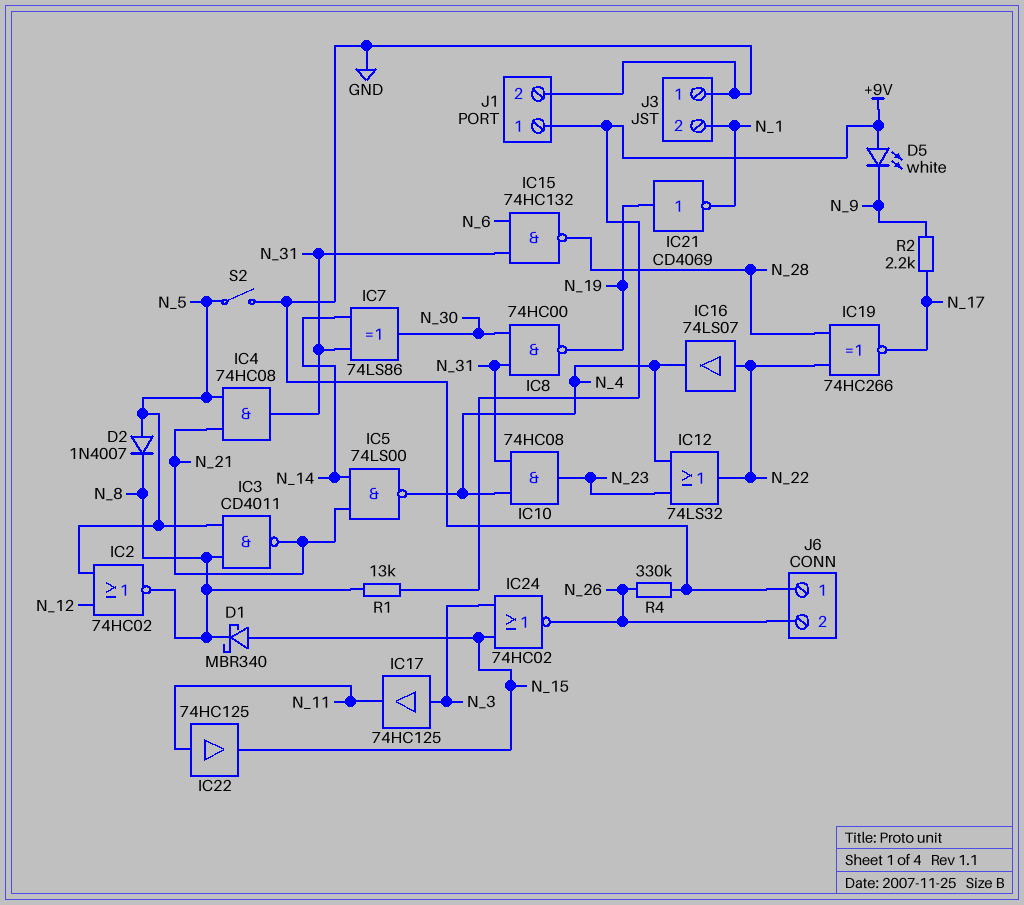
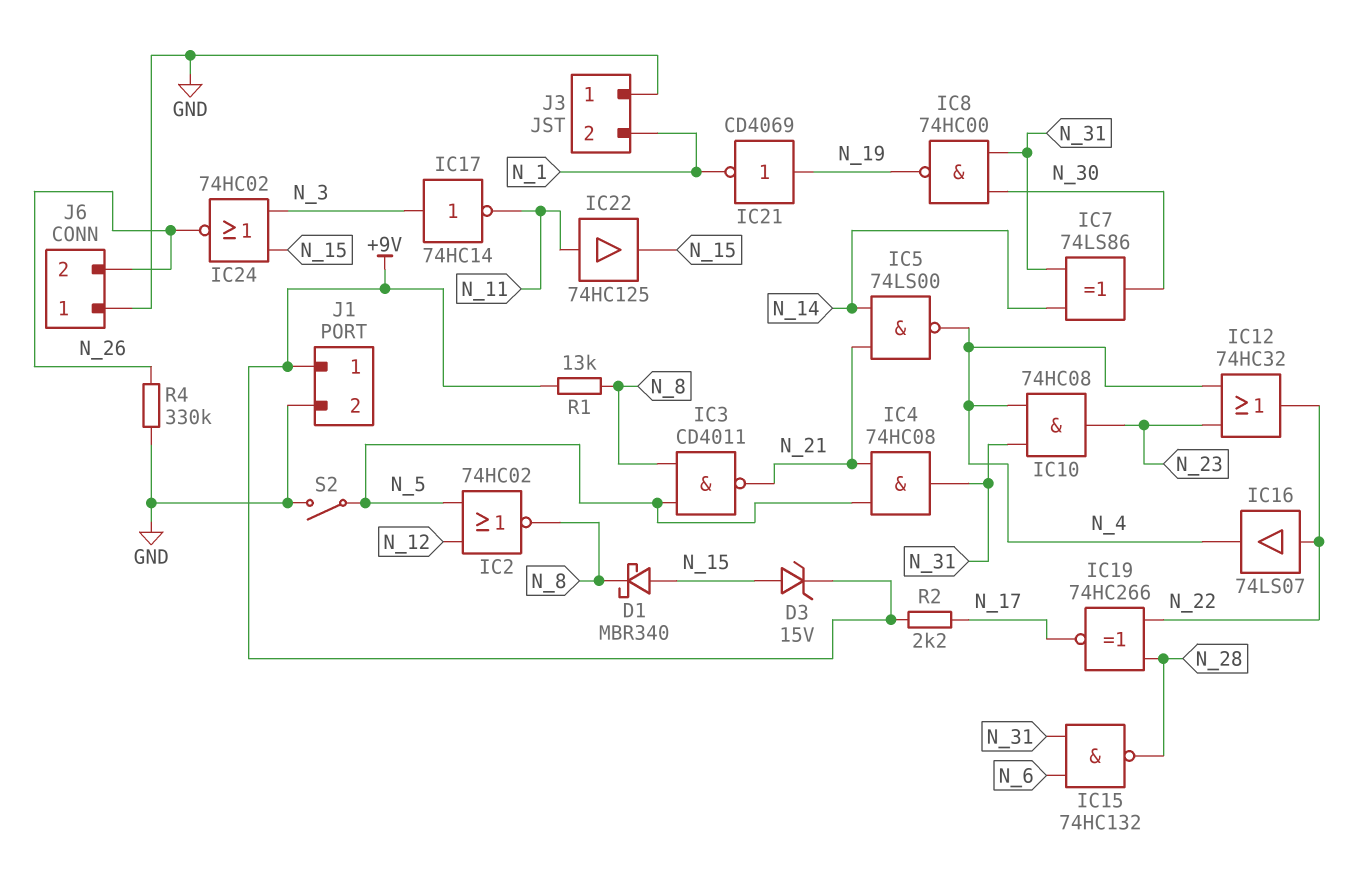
D2: diode 1N4007 (A N_5, K N_8) -> none
D3: none -> zener 15V (A N_15, K +9V)
D5: LED white (A +9V, K N_9) -> none
IC12: OR 74LS32 (in N_4, in N_23, out N_22) -> OR 74HC32 (in N_4, in N_23, out N_22)
IC17: buffer 74HC125 (in N_3, out N_11) -> NOT 74HC14 (in N_3, out N_11)
R2: 2.2k (N_9, N_17) -> 2.2k (+9V, N_17)

